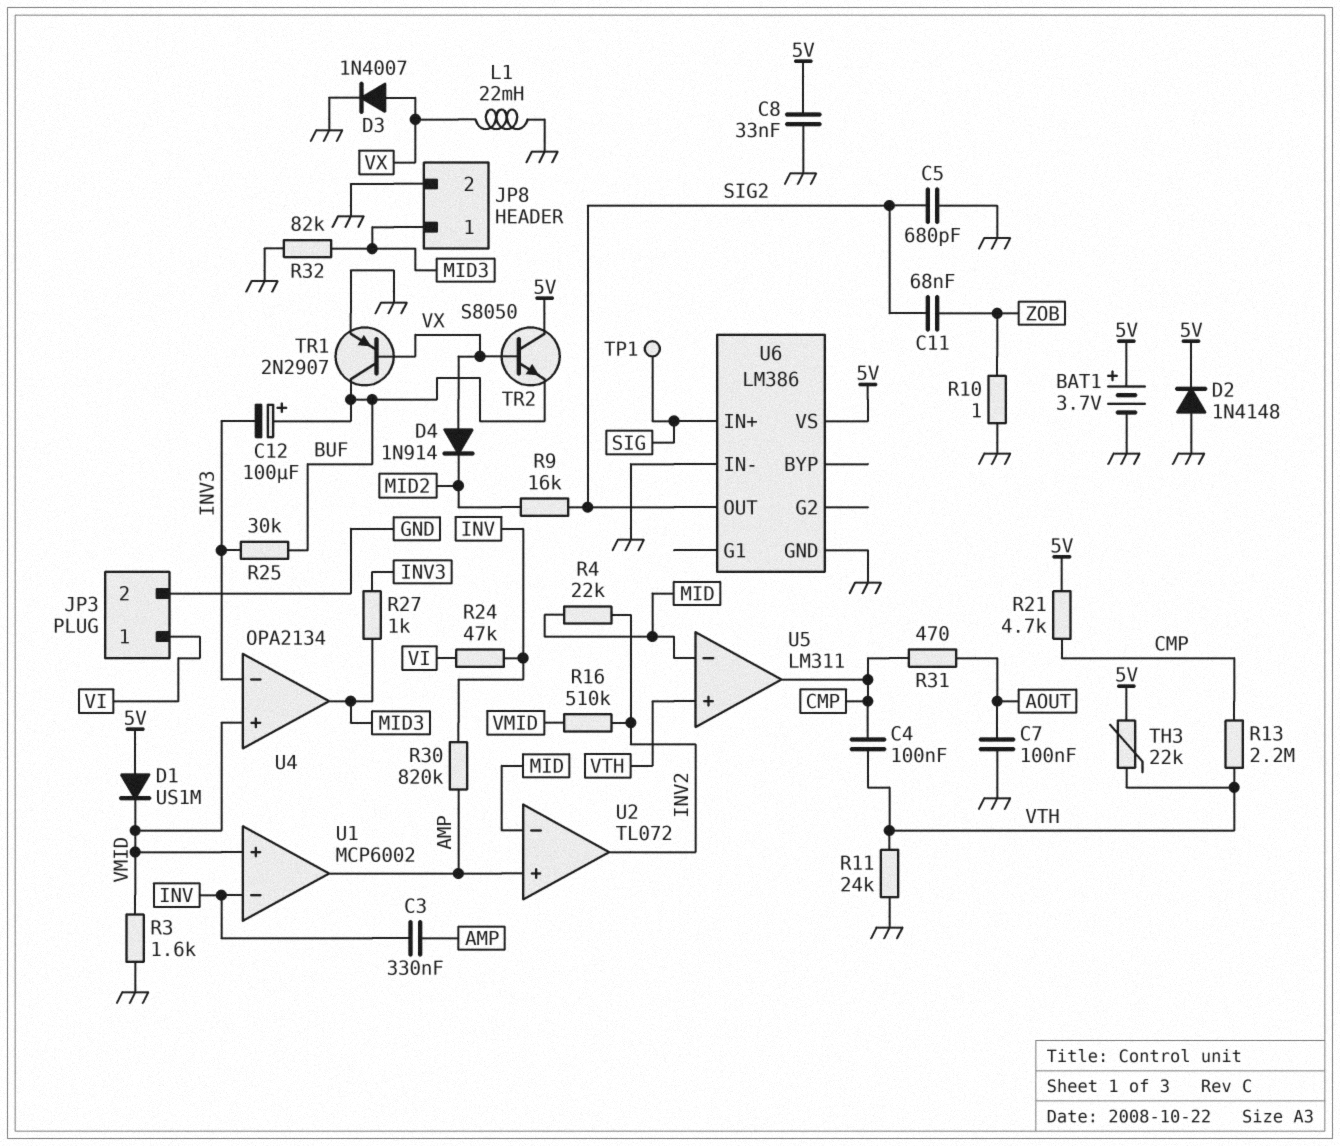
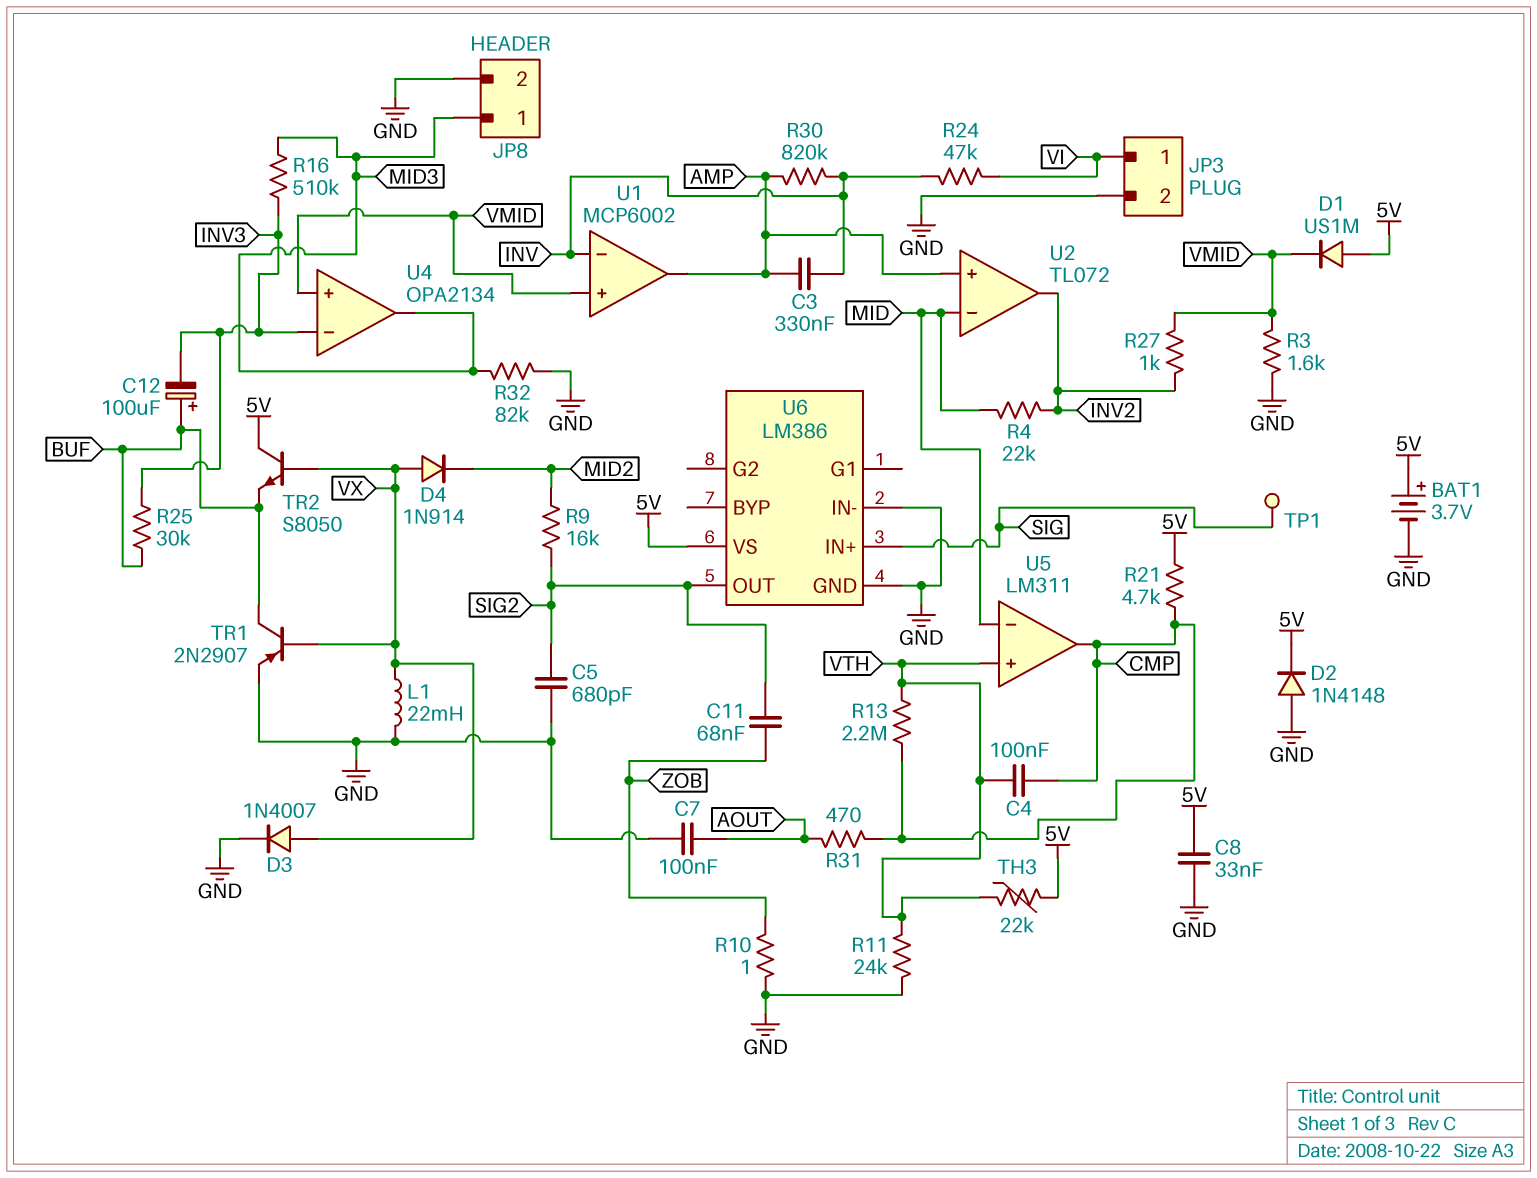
R16: 510k (INV2, VMID) -> 510k (INV3, MID3)
R27: 1k (INV3, MID3) -> 1k (INV2, VMID)

